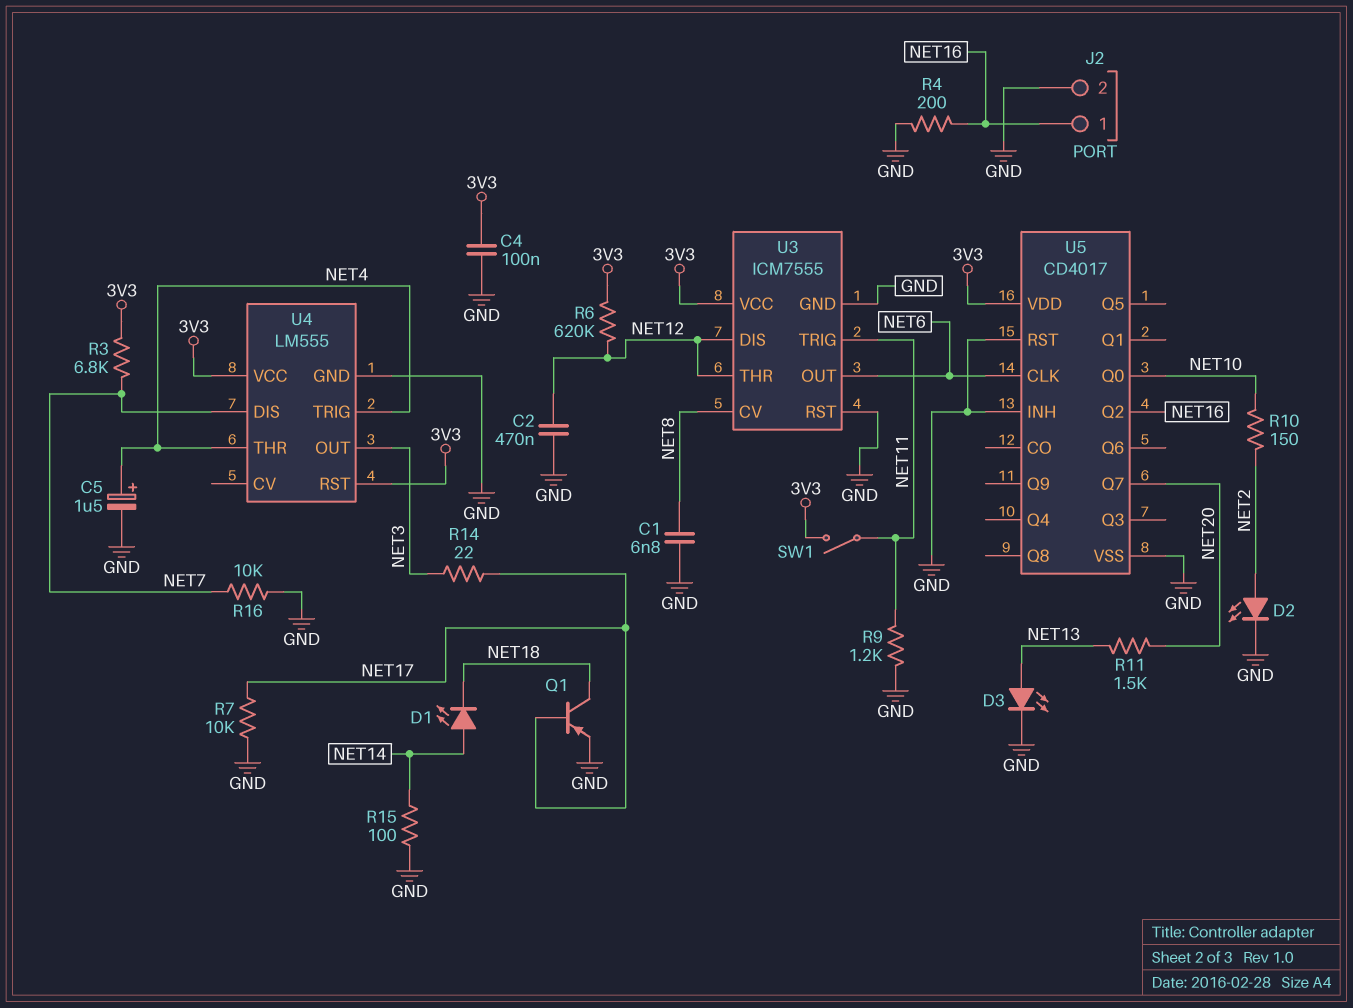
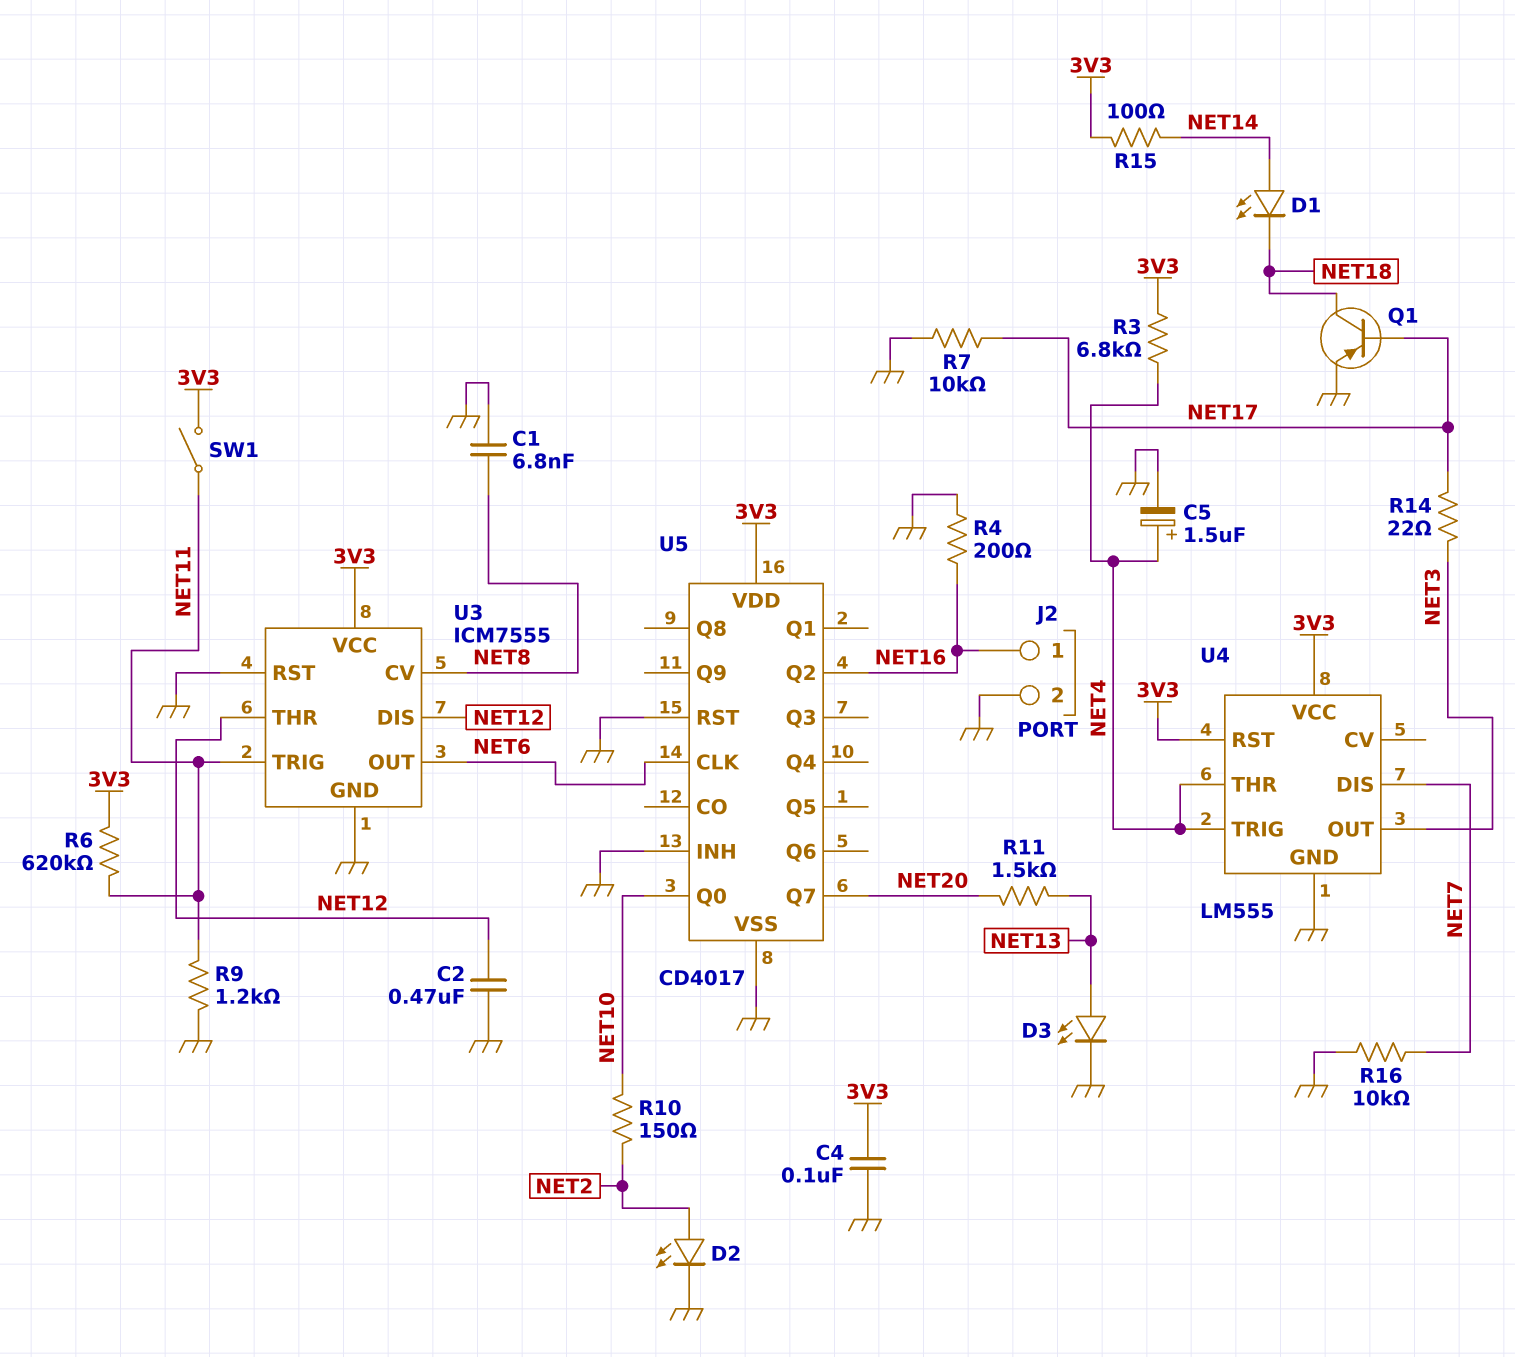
R3: 6.8k (3V3, NET7) -> 6.8k (3V3, NET4)
R6: 620k (3V3, NET12) -> 620k (3V3, NET11)
R15: 100 (GND, NET14) -> 100 (3V3, NET14)

